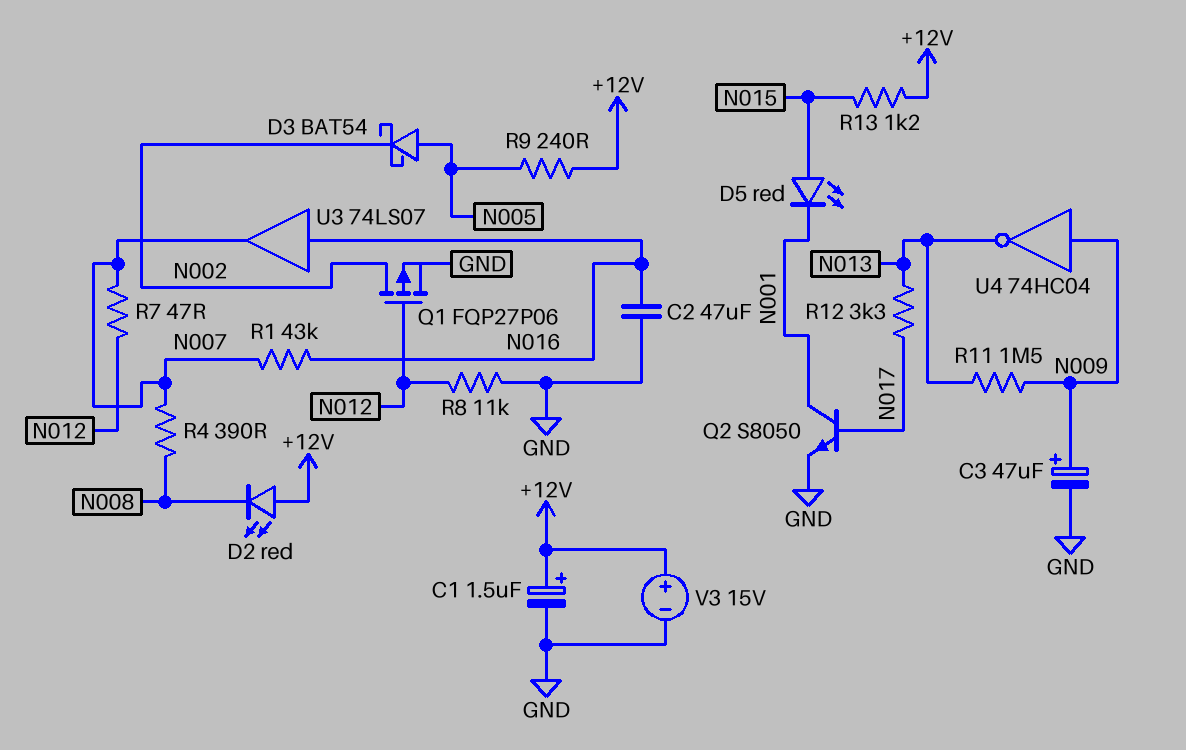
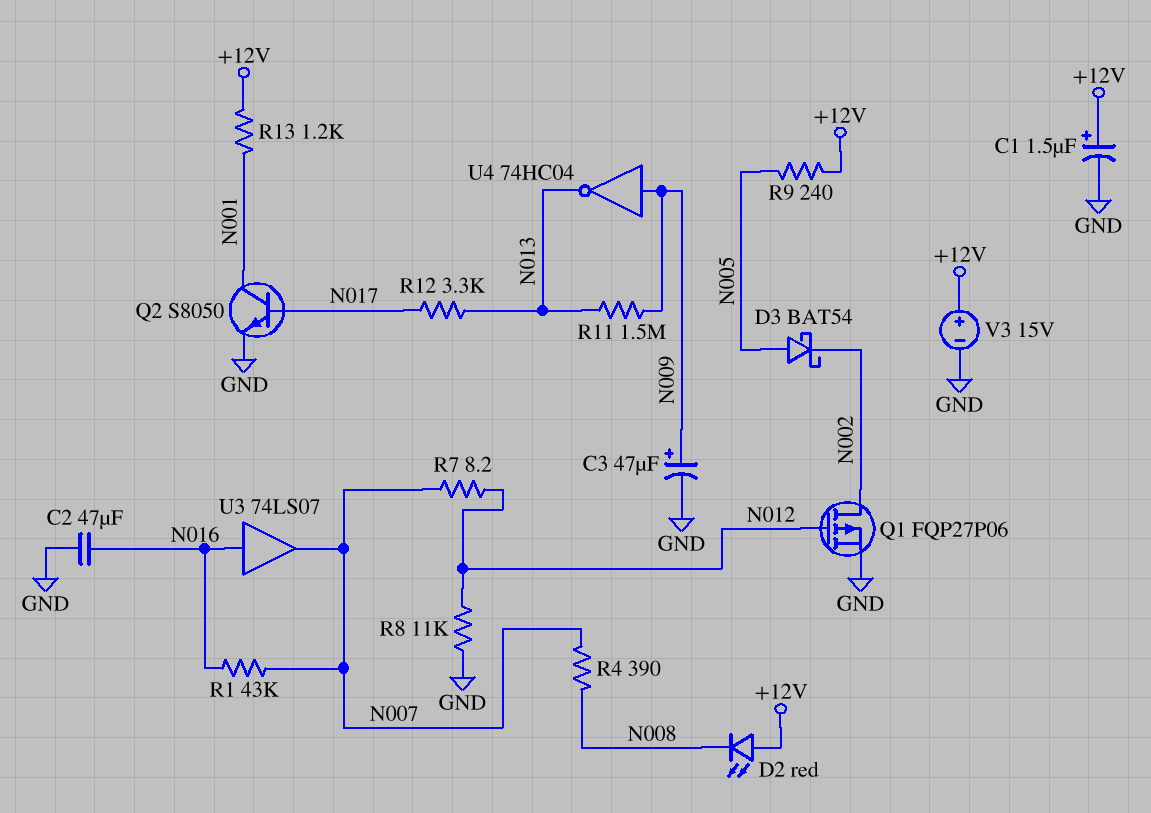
D5: LED red (A N015, K N001) -> none
R7: 47 (N007, N012) -> 8.2 (N007, N012)
R13: 1.2k (+12V, N015) -> 1.2k (+12V, N001)

